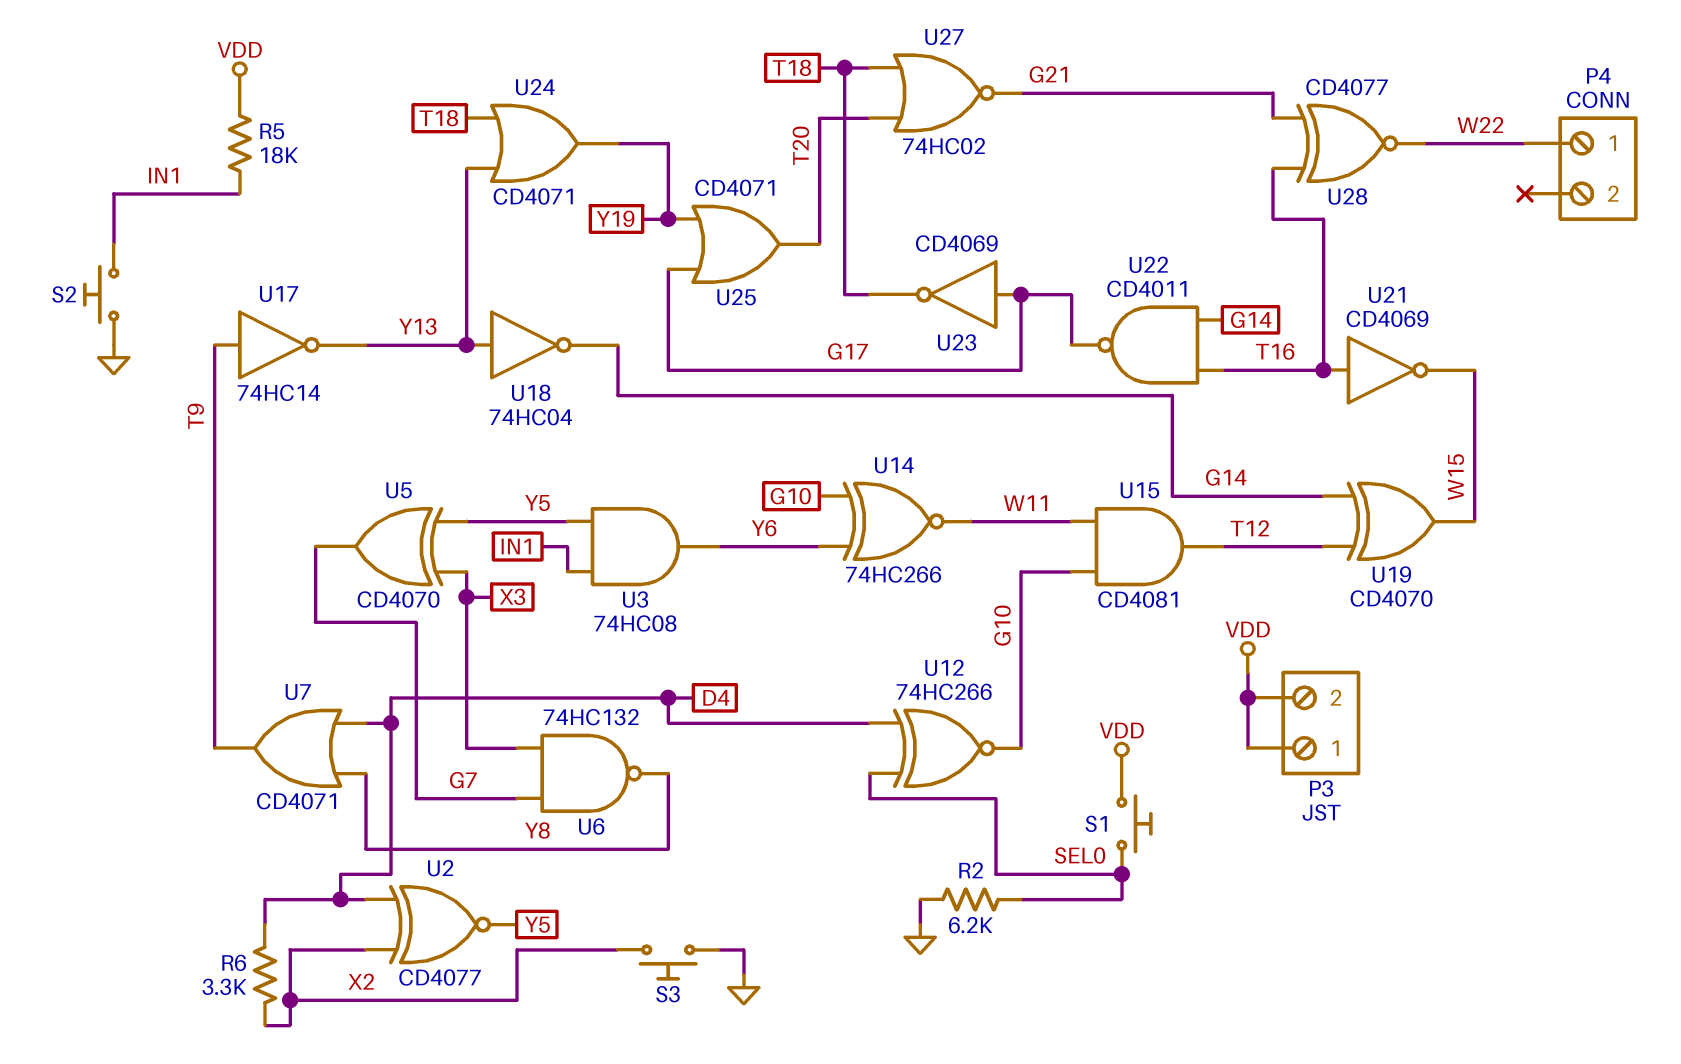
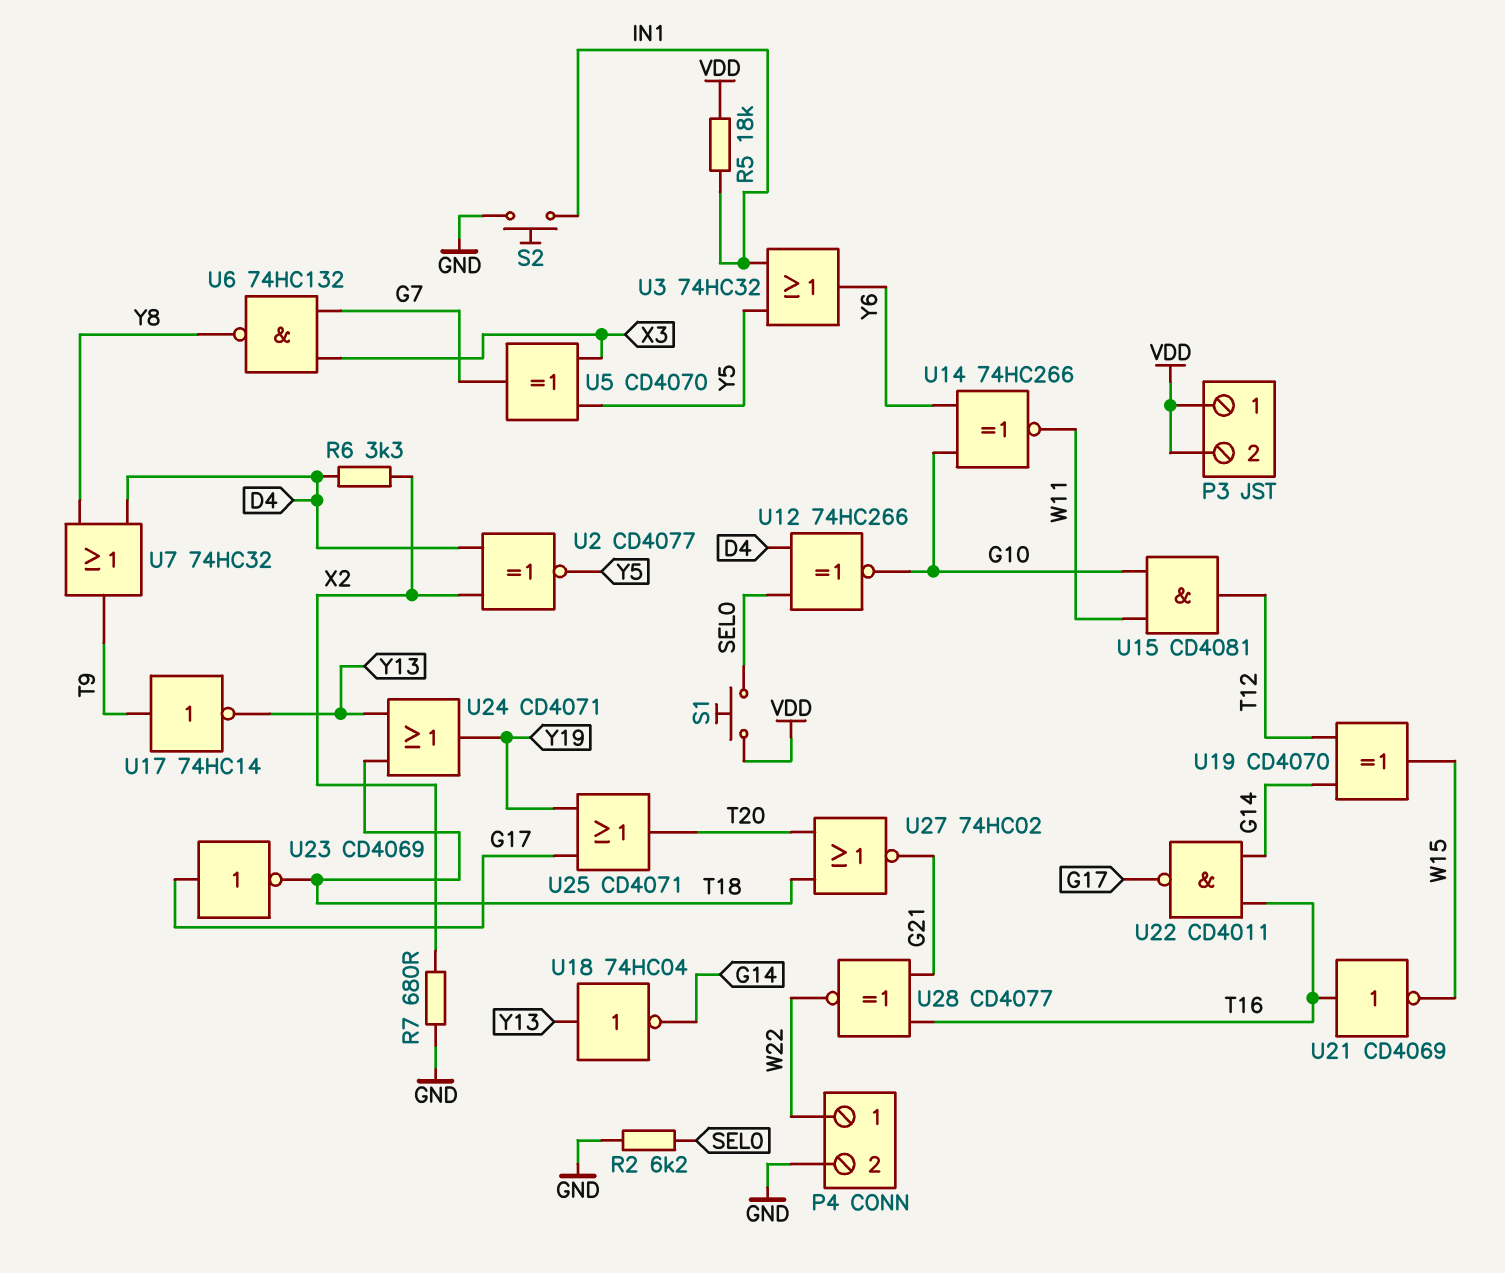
P4 pin 2: none -> GND
R7: none -> 680 (GND, X2)
S3: button (GND, X2) -> none
U3: AND 74HC08 (in IN1, in Y5, out Y6) -> OR 74HC32 (in IN1, in Y5, out Y6)
U7: OR CD4071 (in D4, in Y8, out T9) -> OR 74HC32 (in D4, in Y8, out T9)

